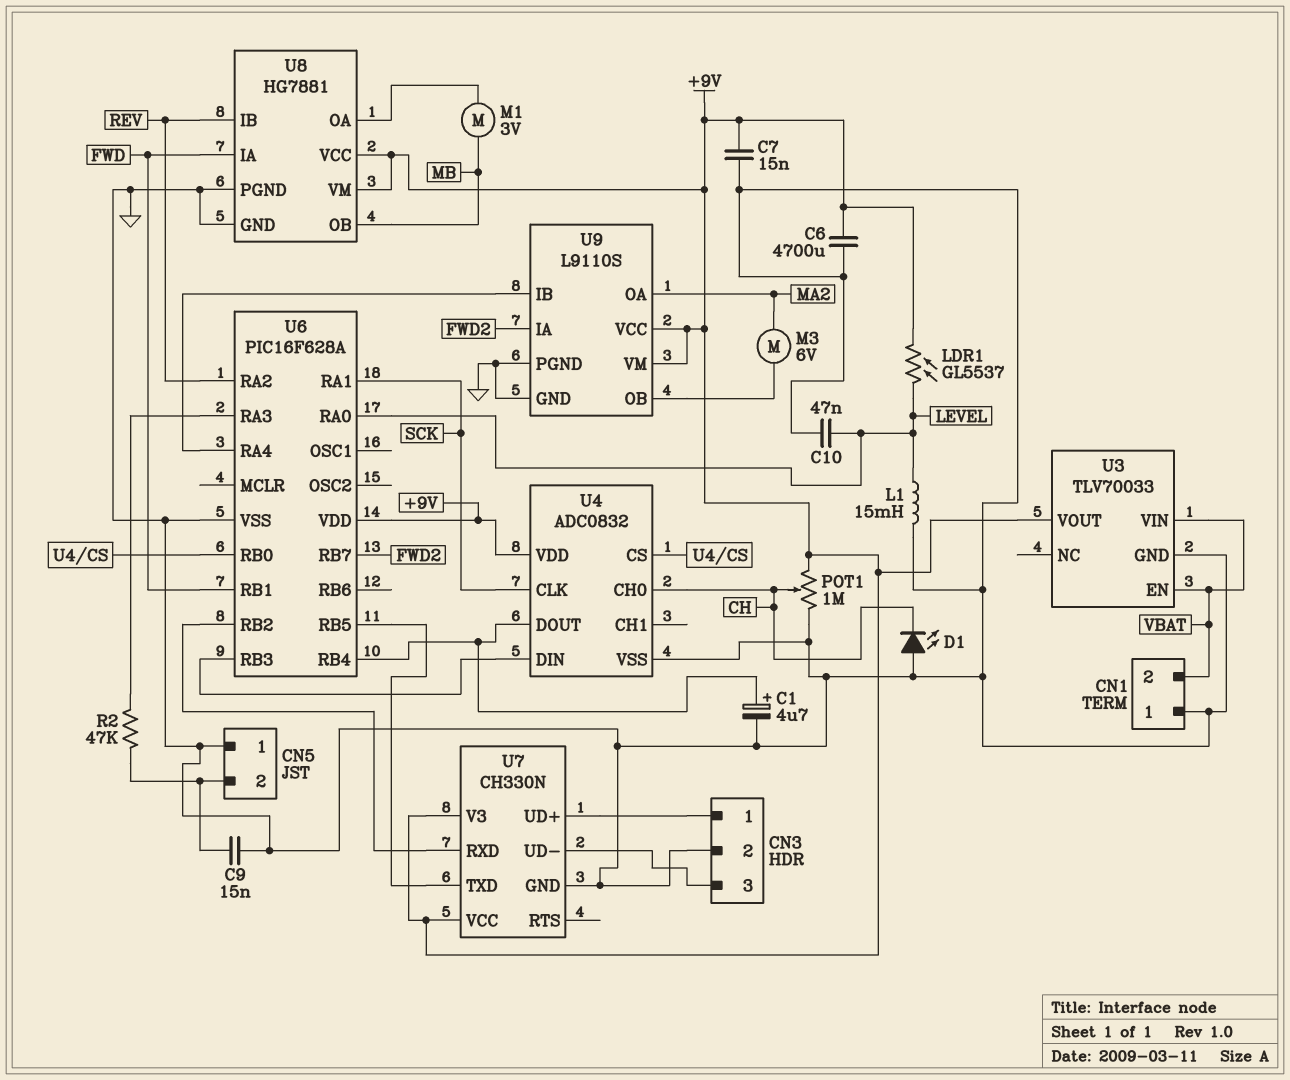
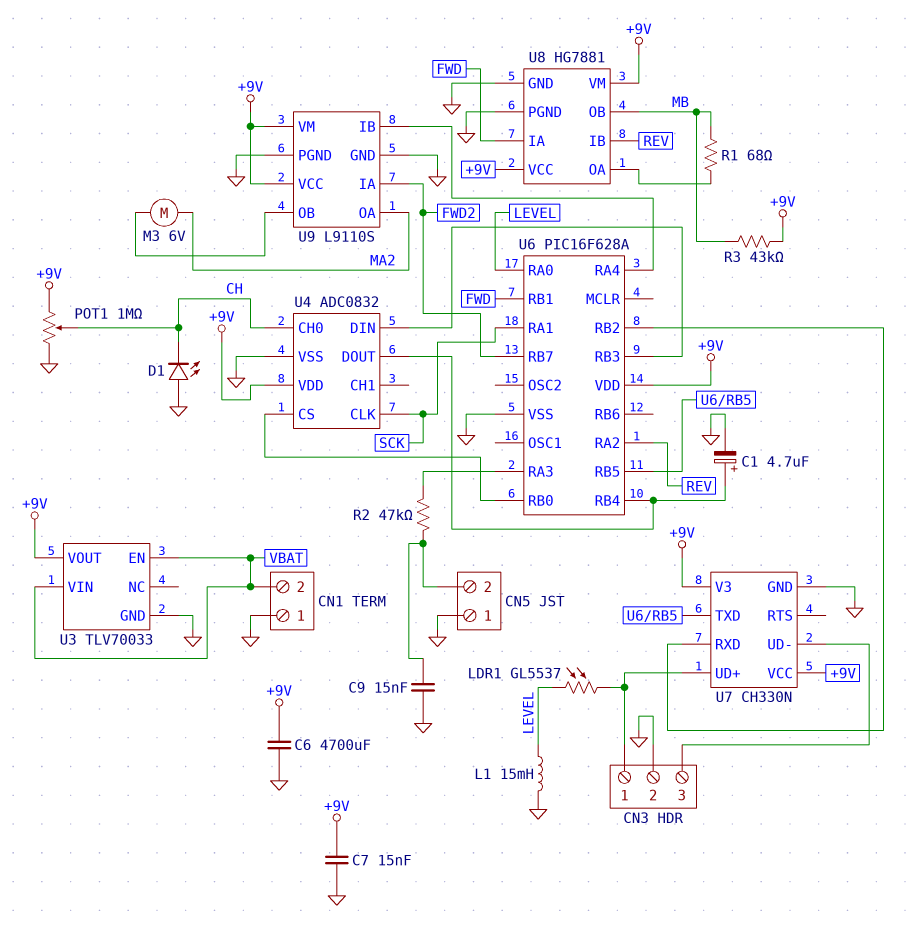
C10: 47nF (GND, LEVEL) -> none
LDR1: GL5537 (+9V, LEVEL) -> GL5537 (CN3/1, LEVEL)
M1: motor 3V (MB, U8/OA) -> none
R1: none -> 68 (MB, U8/OA)
R3: none -> 43k (+9V, MB)

